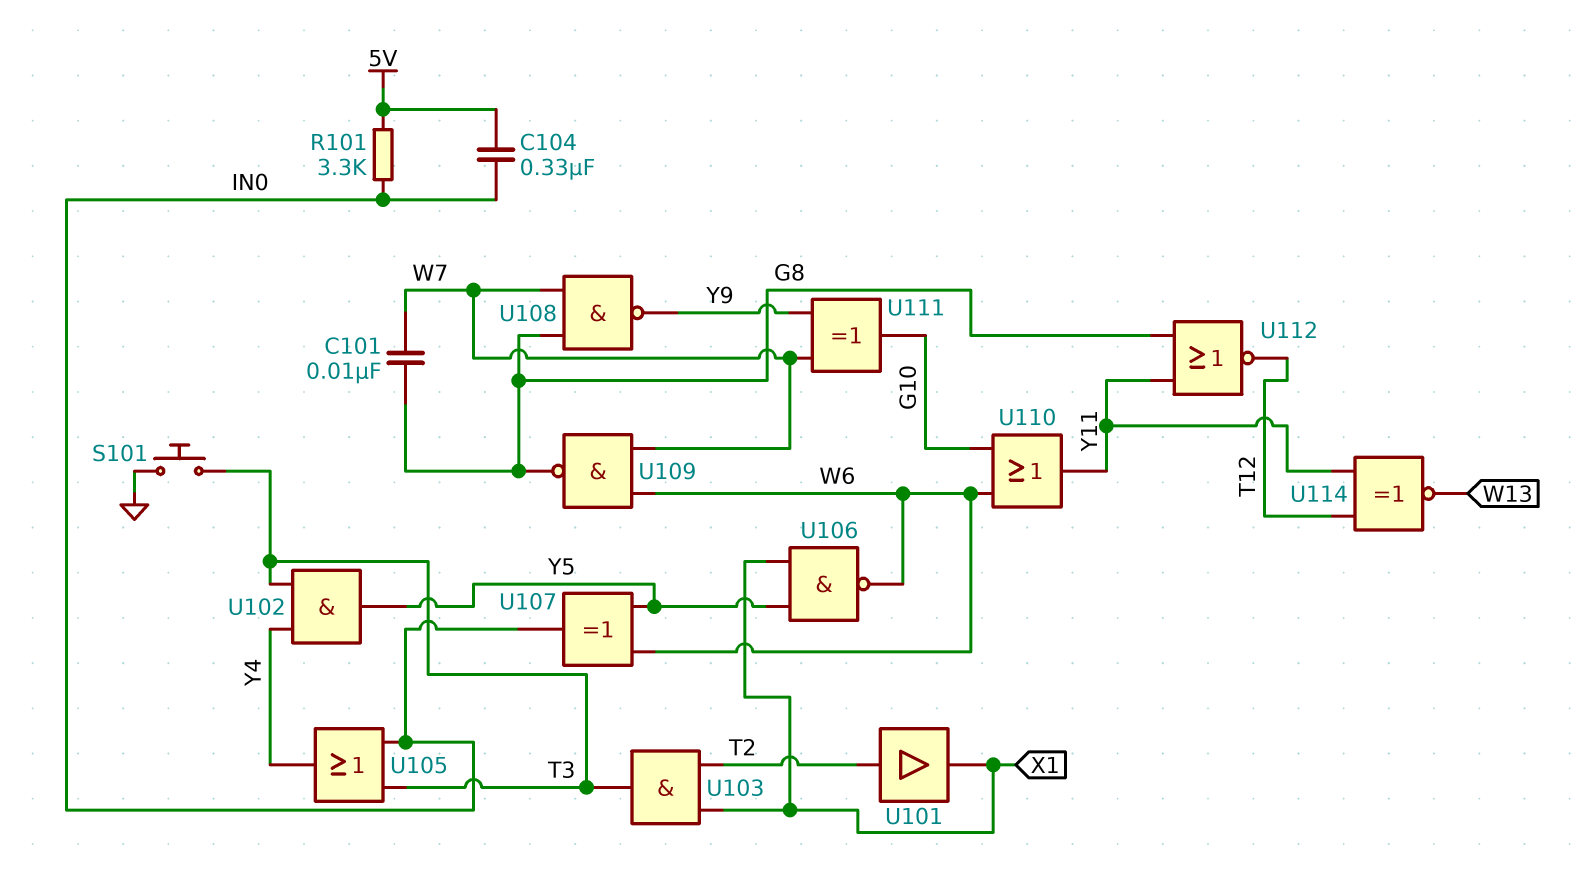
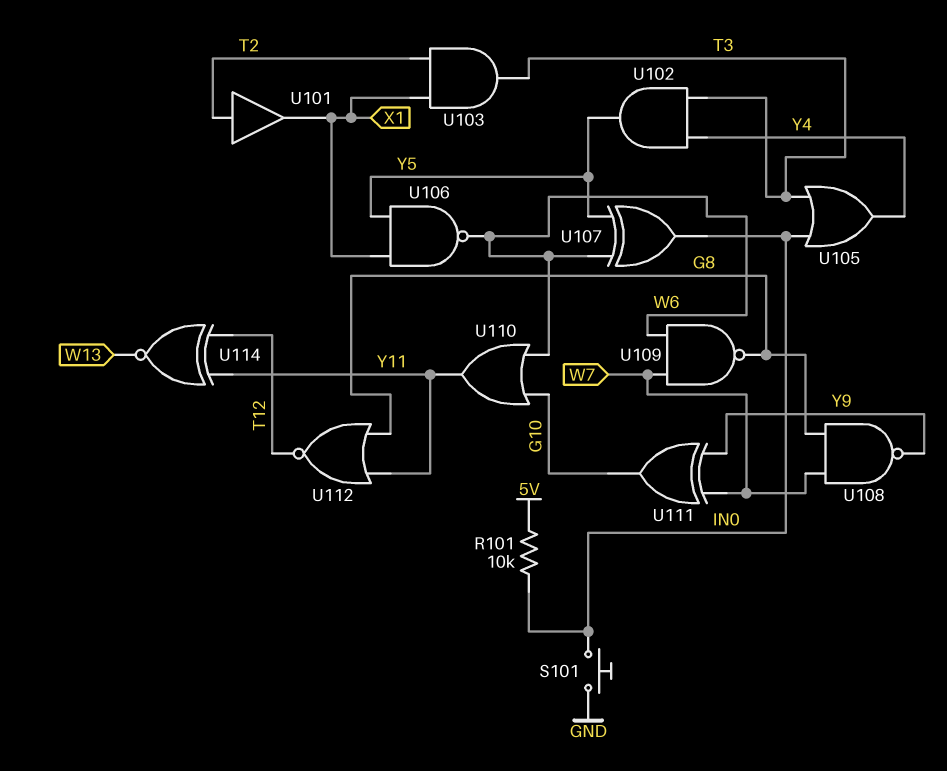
C101: 10nF (G8, W7) -> none
C104: 330nF (5V, IN0) -> none
R101: 3.3k (5V, IN0) -> 10k (5V, IN0)
S101: button (GND, T3) -> button (GND, IN0)

